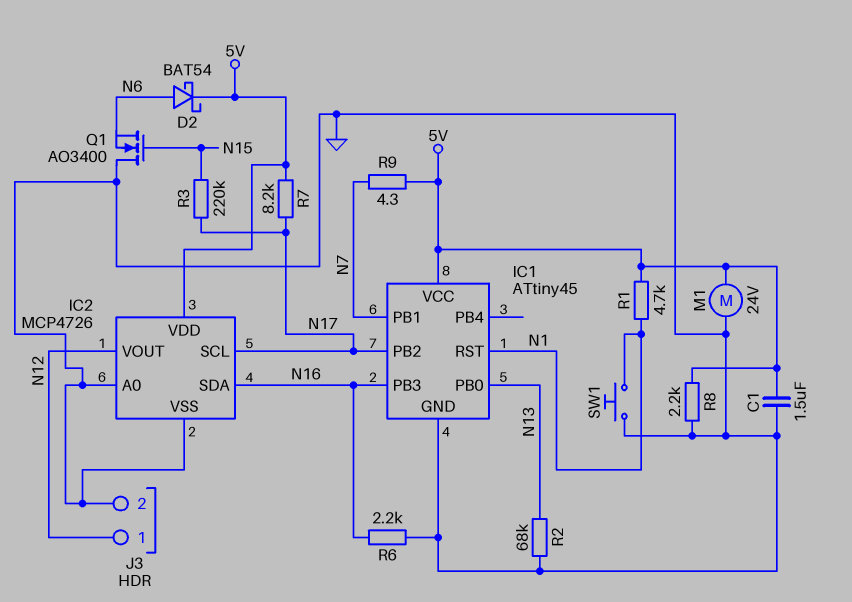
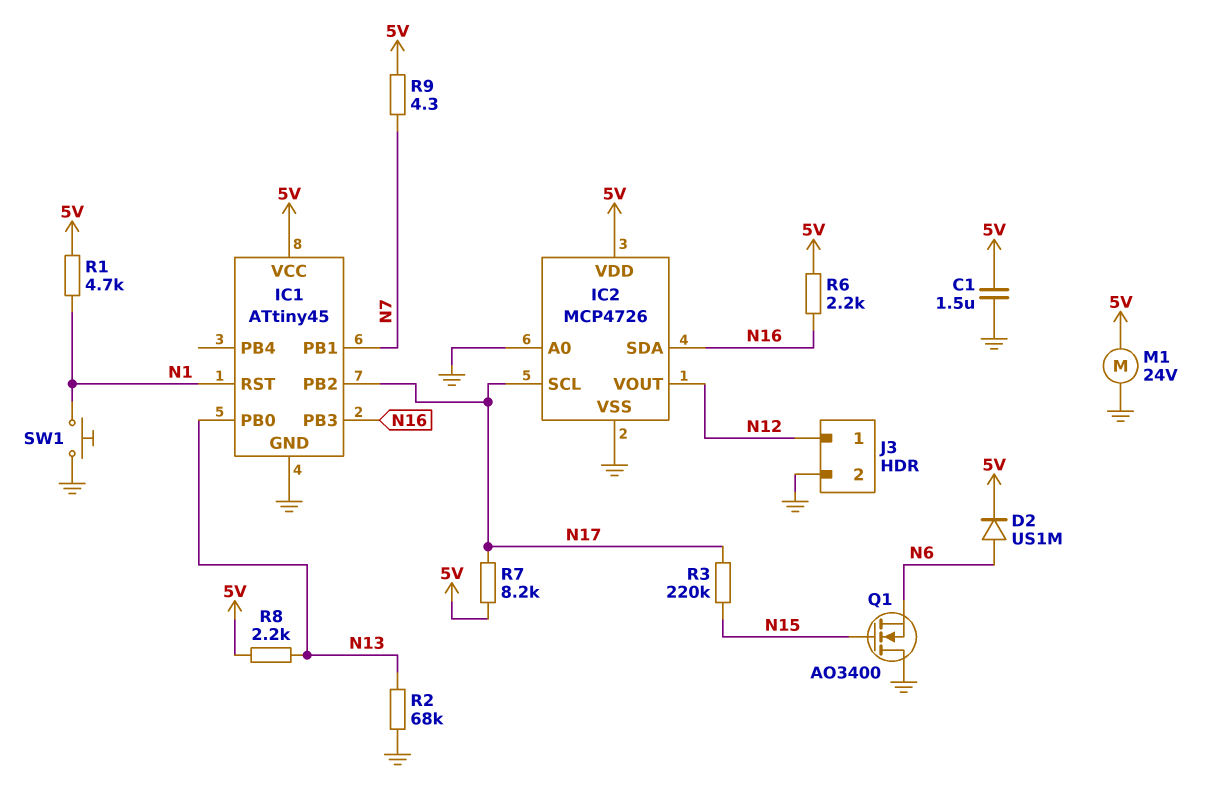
D2: schottky BAT54 (A N6, K 5V) -> diode US1M (A N6, K 5V)
R6: 2.2k (GND, N16) -> 2.2k (5V, N16)
R8: 2.2k (5V, GND) -> 2.2k (5V, N13)

